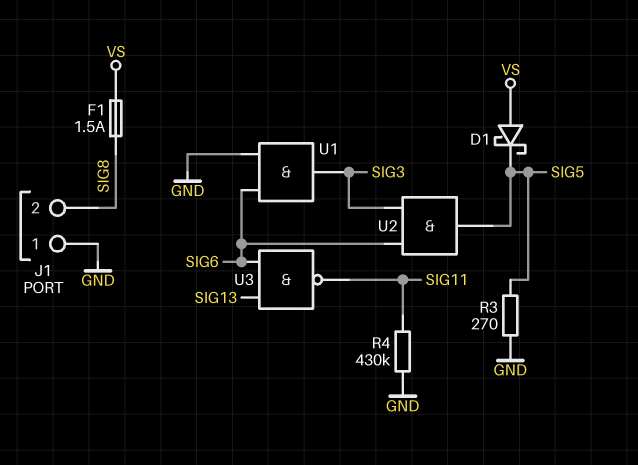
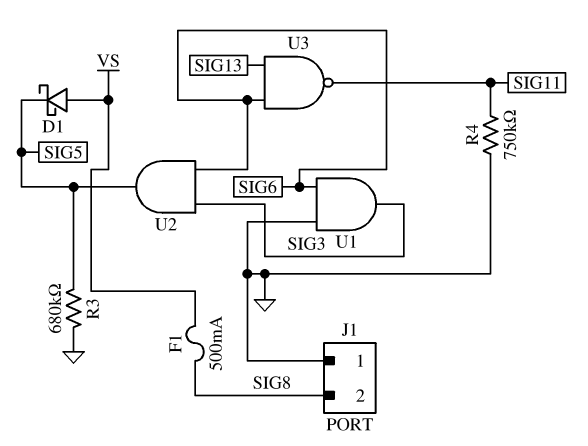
F1: 1.5A (SIG8, VS) -> 500mA (SIG8, VS)
R3: 270 (GND, SIG5) -> 680k (GND, SIG5)
R4: 430k (GND, SIG11) -> 750k (GND, SIG11)

